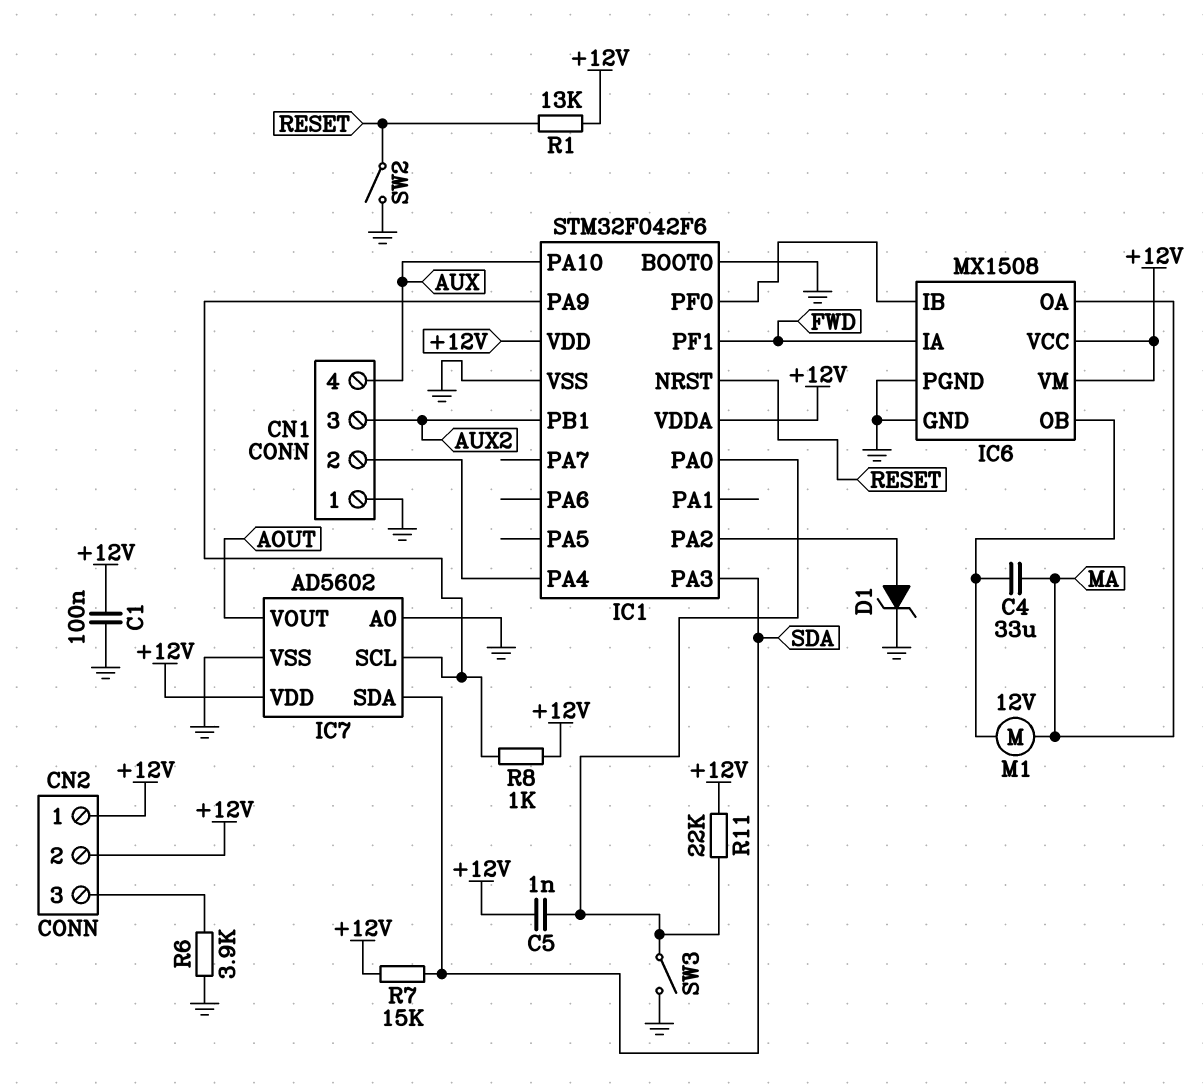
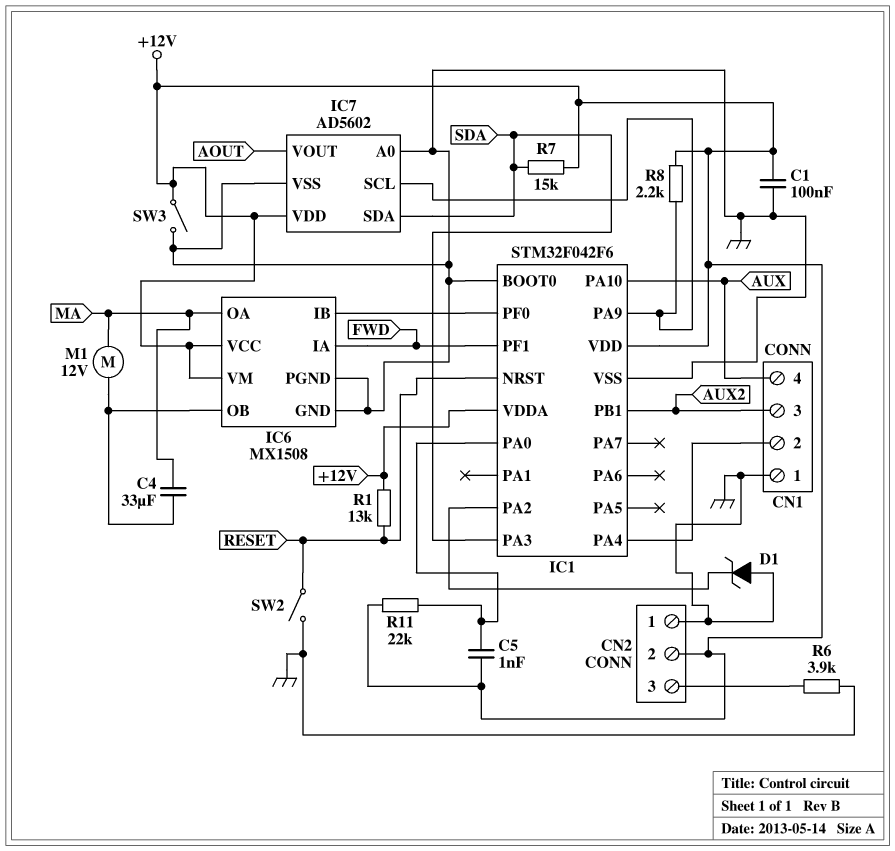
CN2 pin 1: +12V -> GND
D1: zener (A IC1/PA2, K GND) -> zener (A GND, K IC1/PA2)
R8: 1k (+12V, IC1/PA9) -> 2.2k (+12V, IC1/PA9)
SW3: switch (GND, IC1/PA0) -> switch (+12V, GND)

